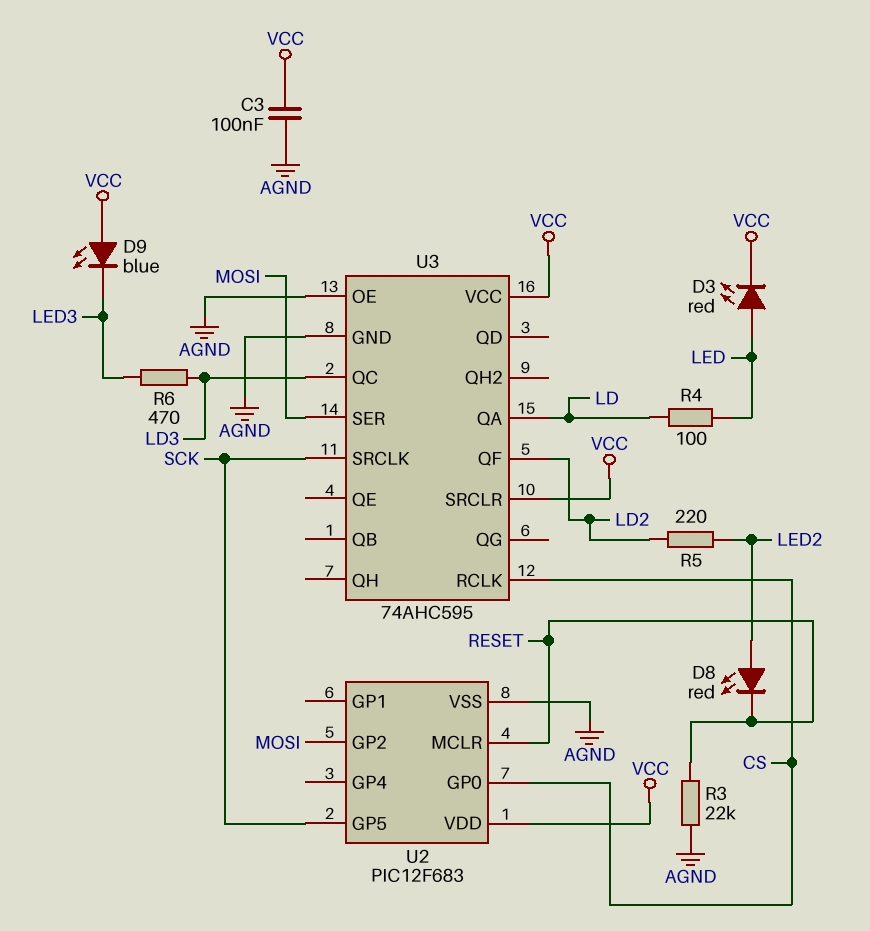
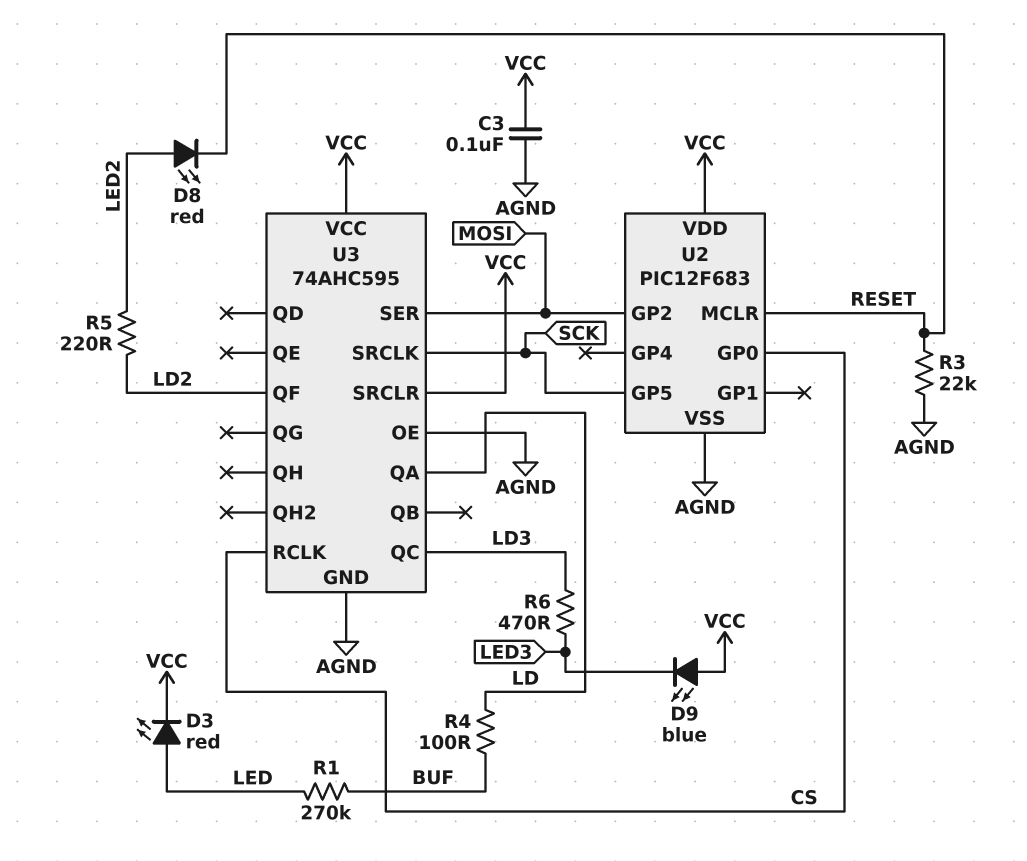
R1: none -> 270k (BUF, LED)
R4: 100 (LD, LED) -> 100 (BUF, LD)

